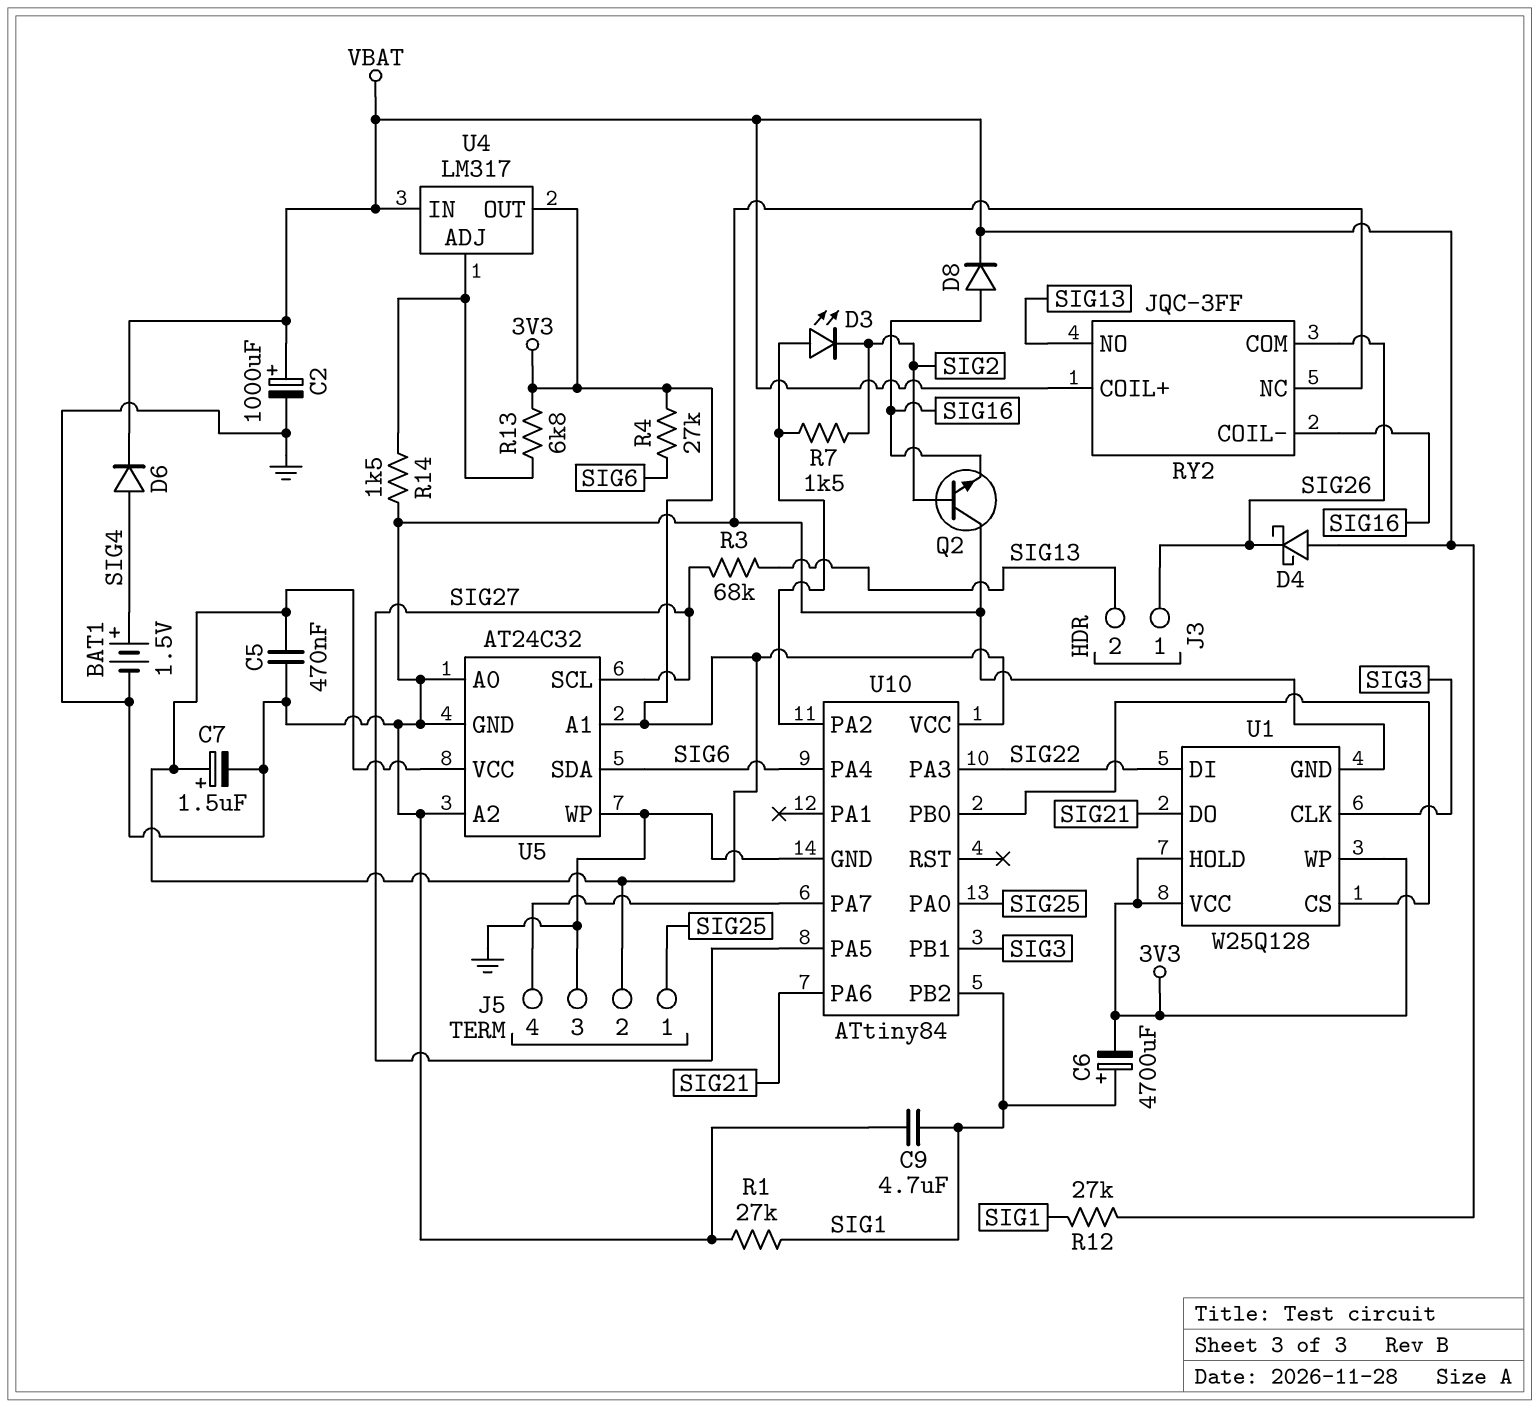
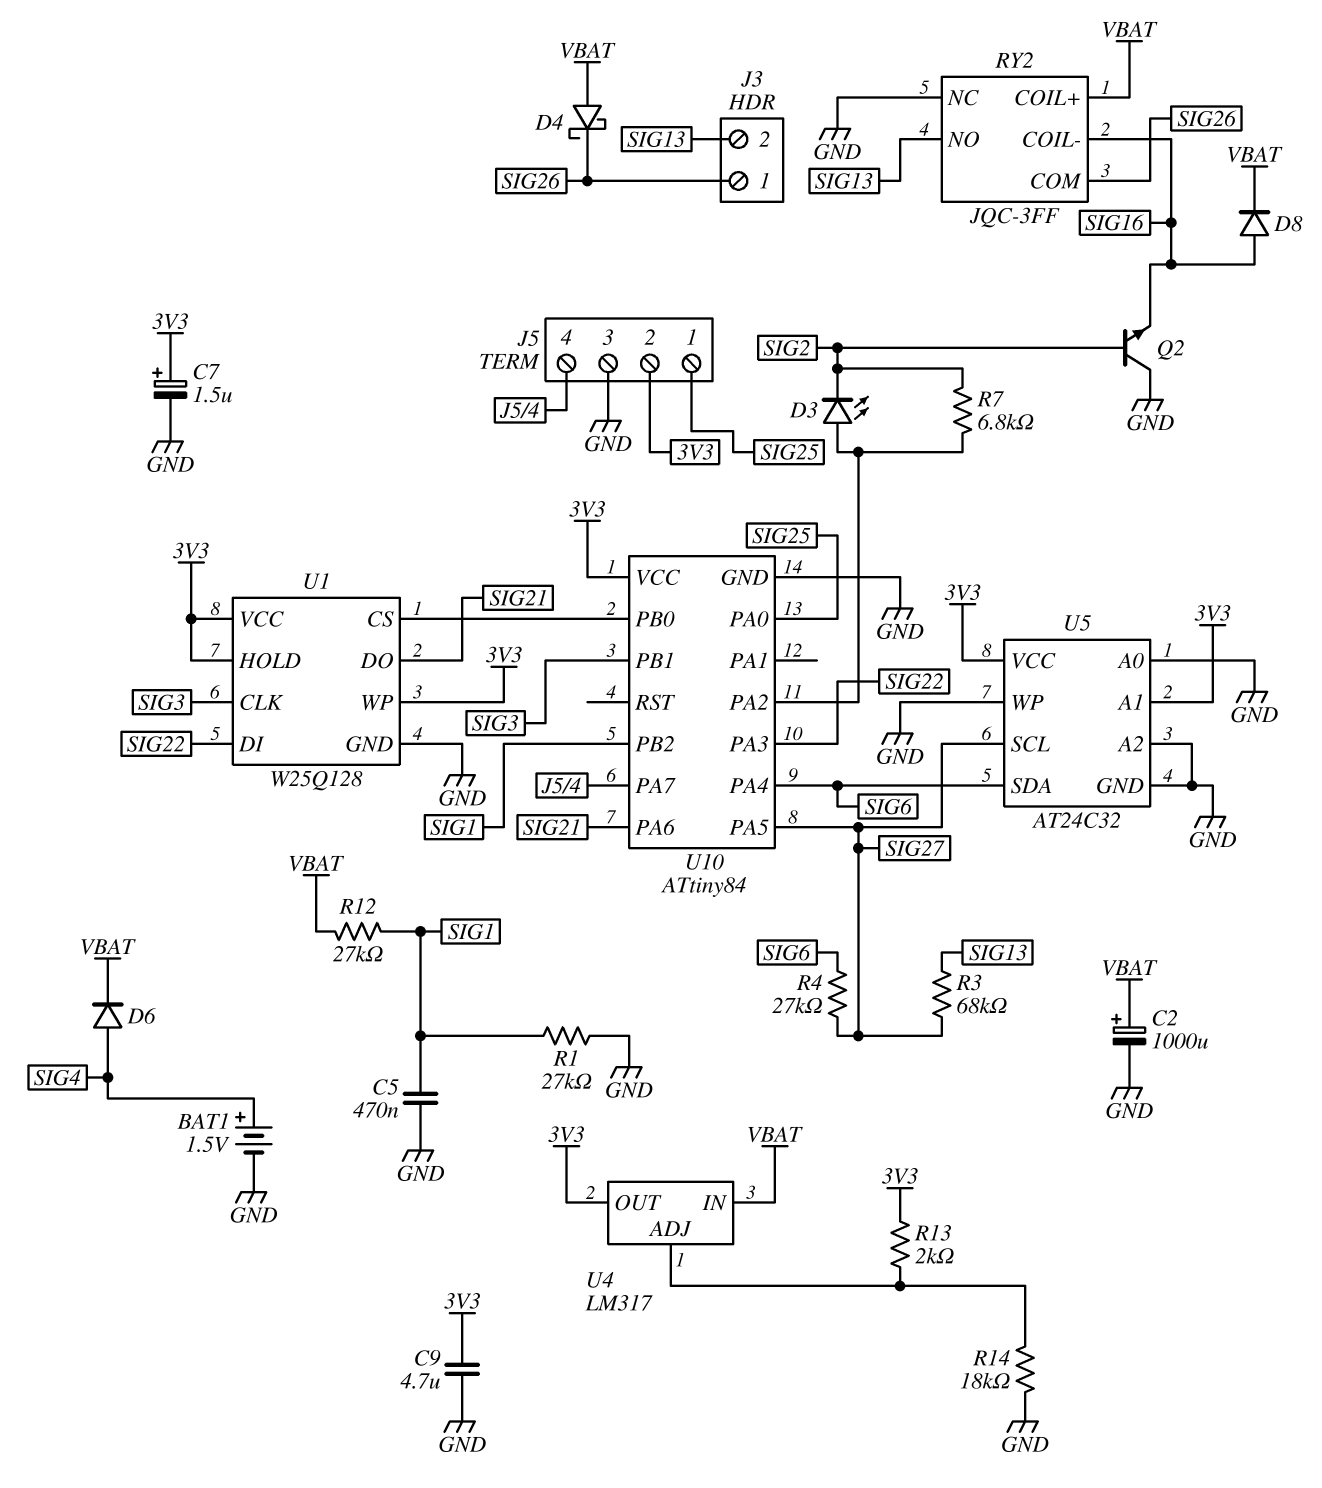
C5: 470nF (3V3, GND) -> 470nF (GND, SIG1)
C6: 4700uF (plus SIG1, minus 3V3) -> none
C9: 4.7uF (GND, SIG1) -> 4.7uF (3V3, GND)
R4: 27k (3V3, SIG6) -> 27k (SIG6, SIG27)
R7: 1.5k (SIG2, U10/PA2) -> 6.8k (SIG2, U10/PA2)
R13: 6.8k (3V3, U4/ADJ) -> 2k (3V3, U4/ADJ)
R14: 1.5k (GND, U4/ADJ) -> 18k (GND, U4/ADJ)

